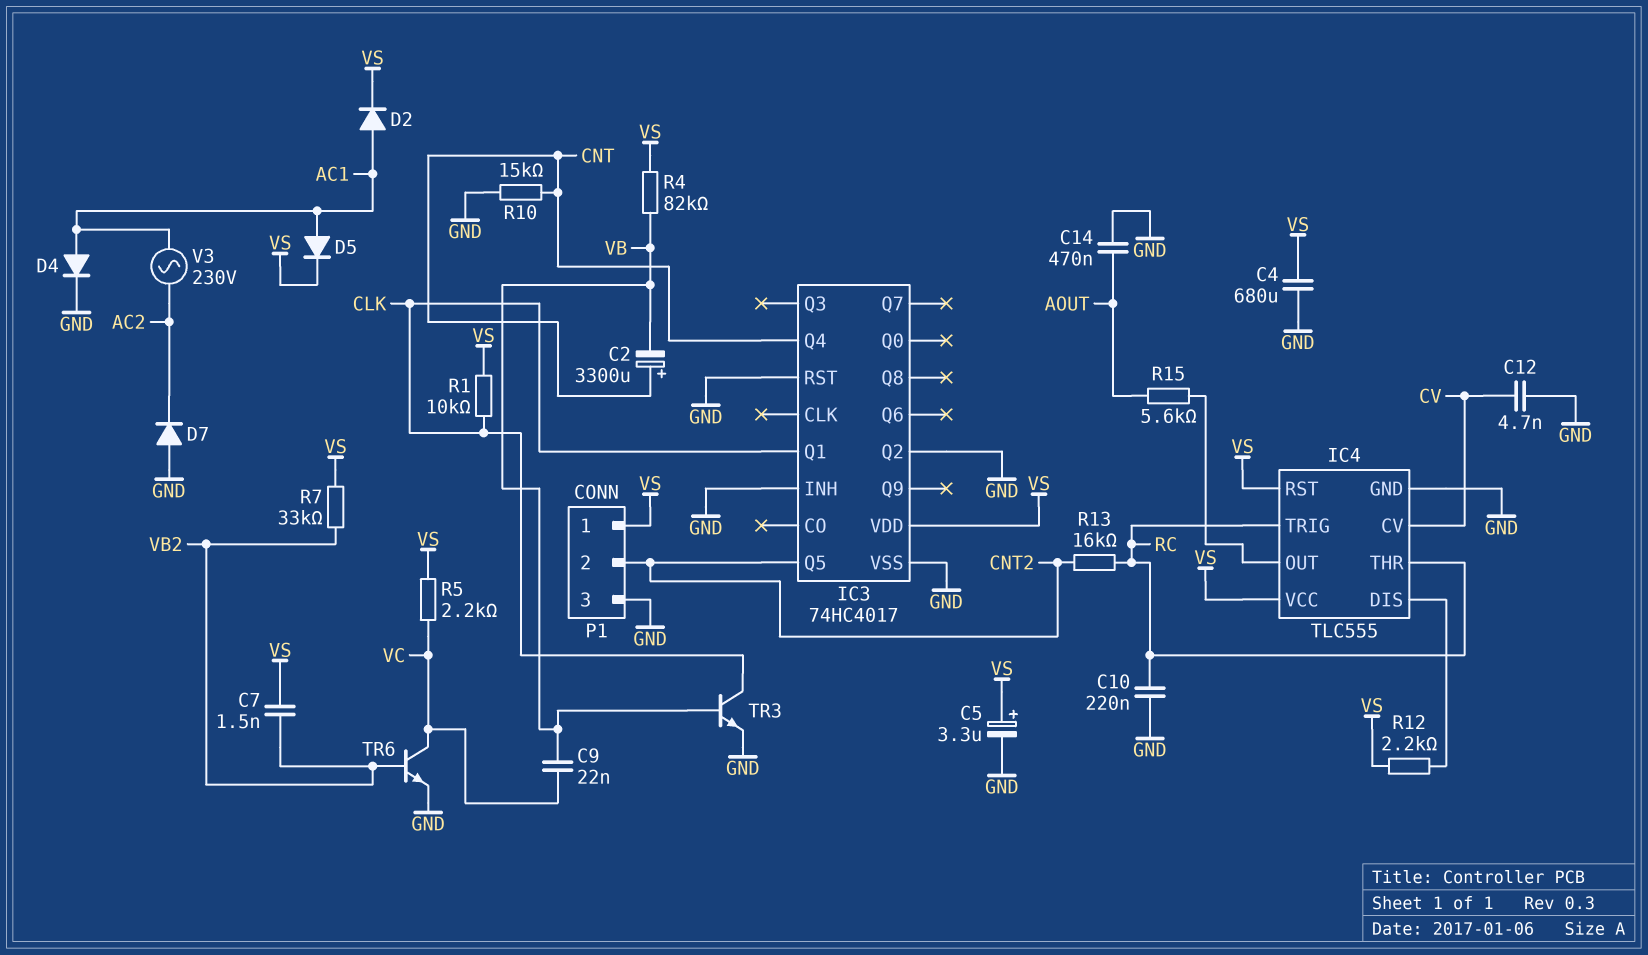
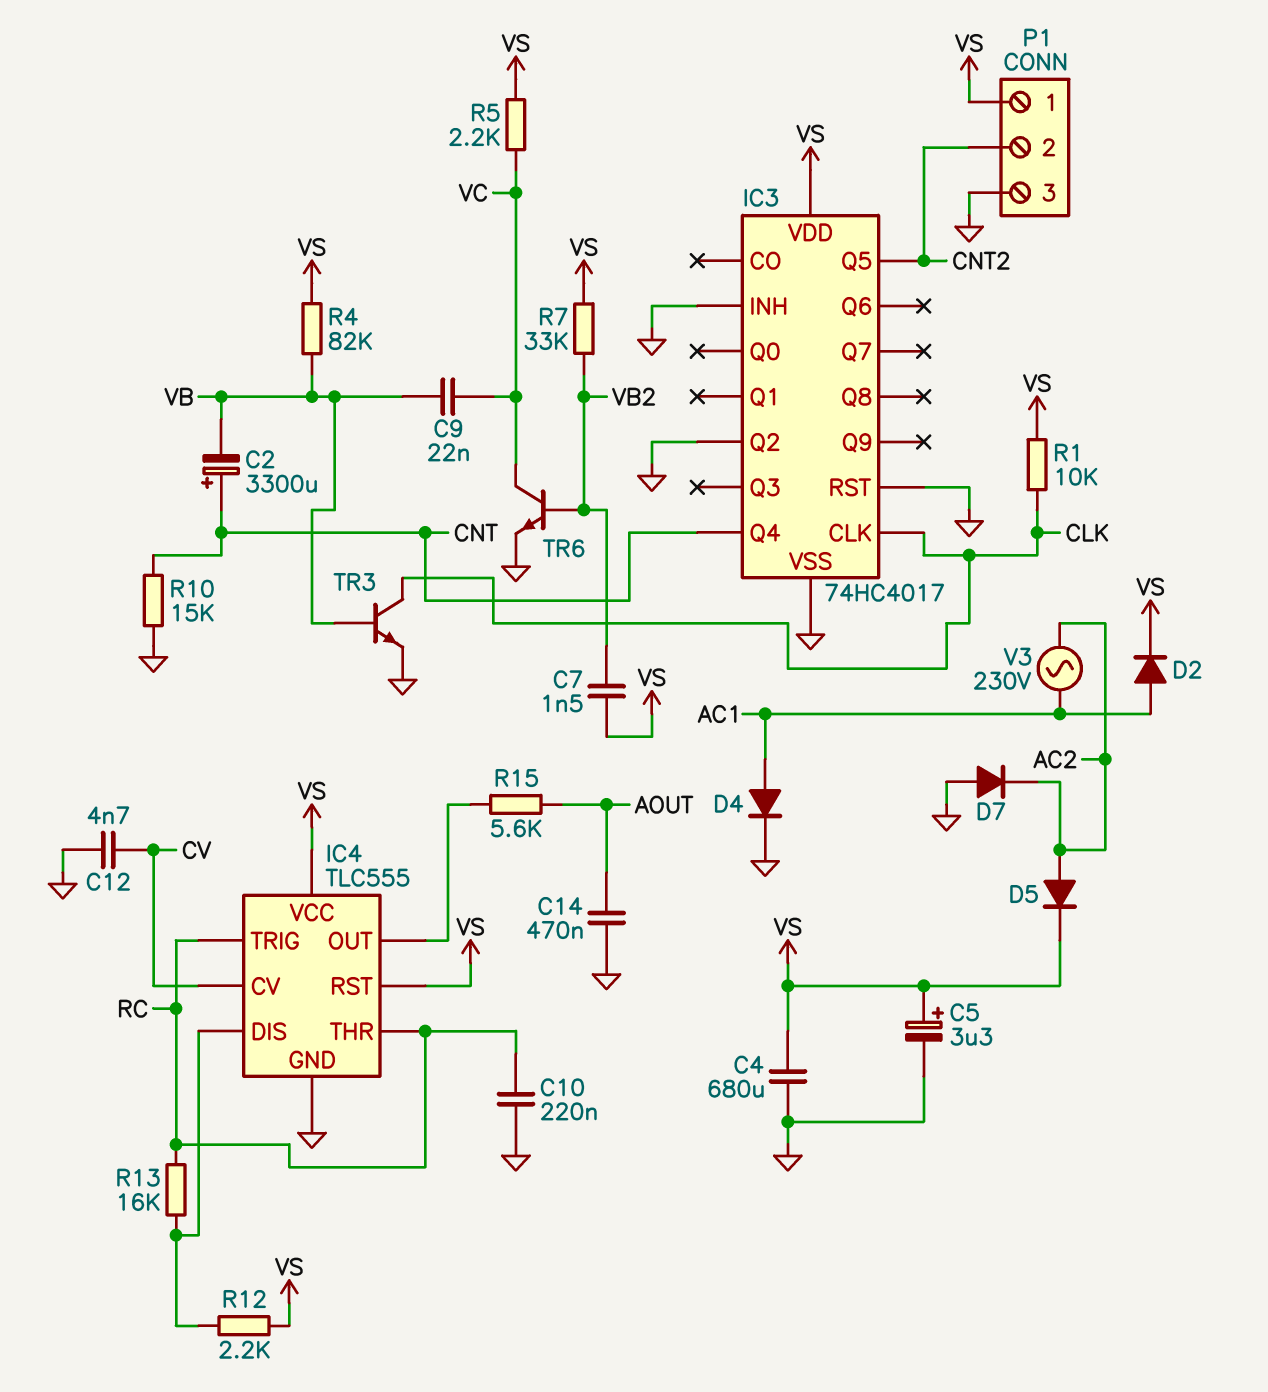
D5: diode (A AC1, K VS) -> diode (A AC2, K VS)
IC3 pin CLK: none -> CLK
IC3 pin Q1: CLK -> none
R13: 16k (CNT2, RC) -> 16k (IC4/DIS, RC)

